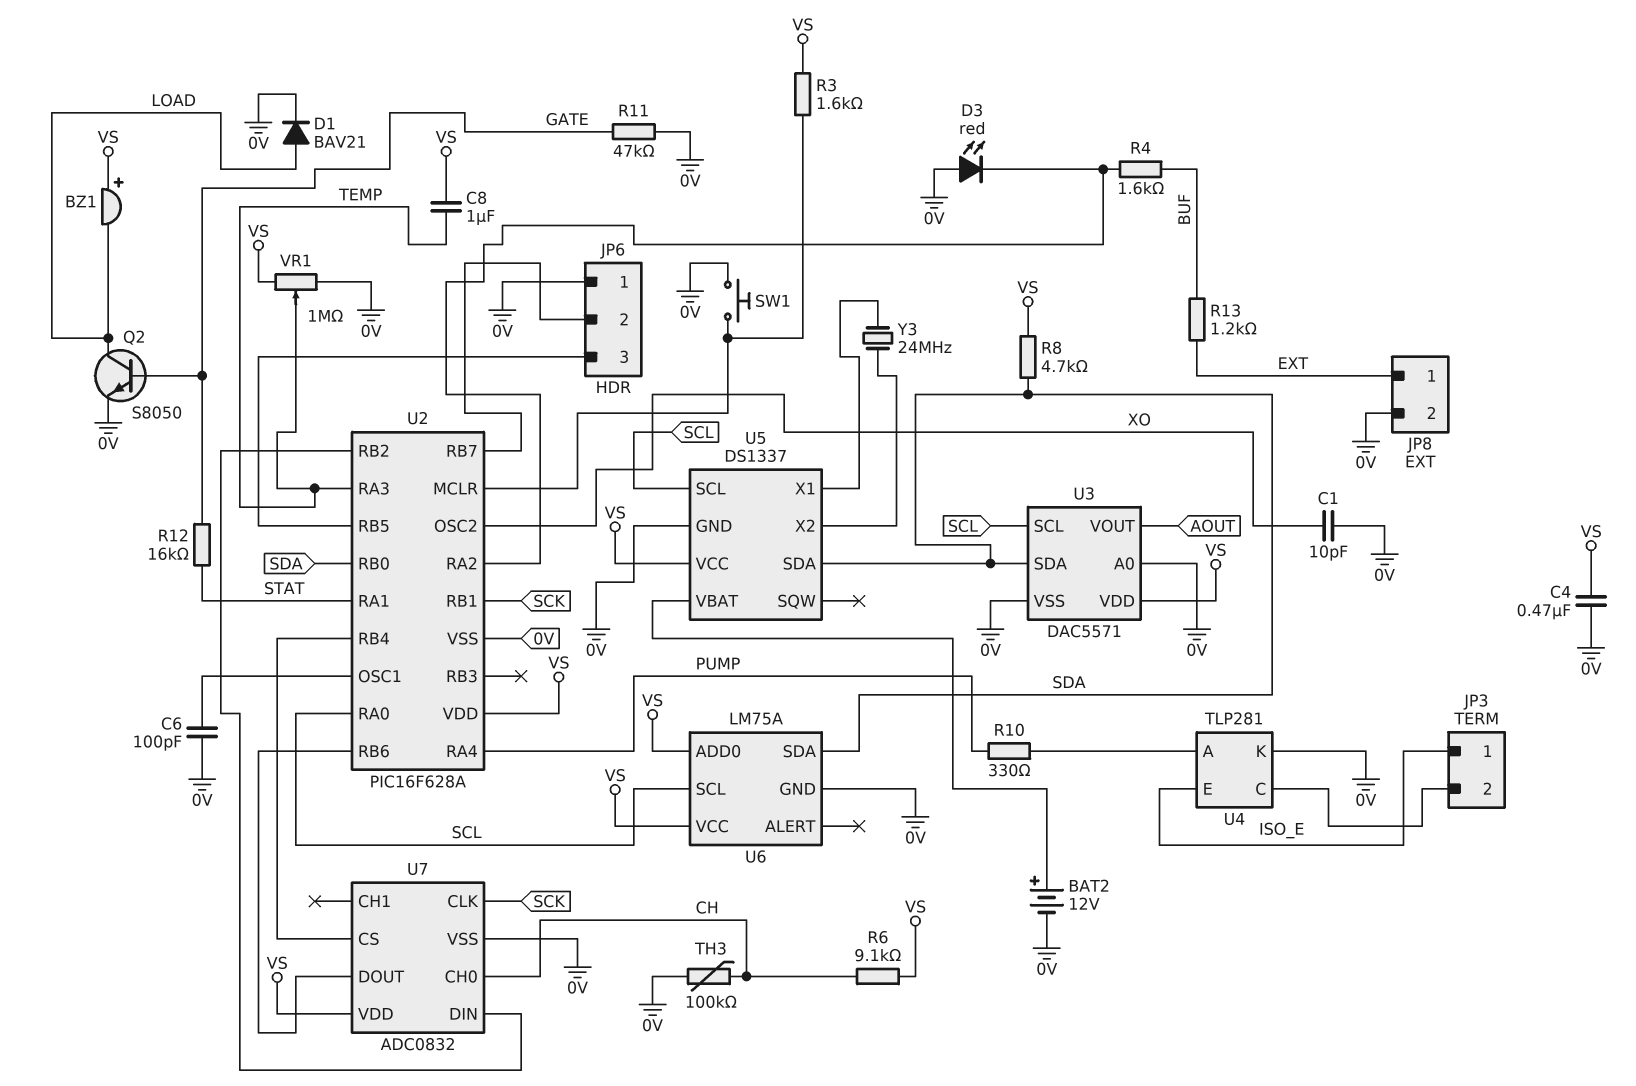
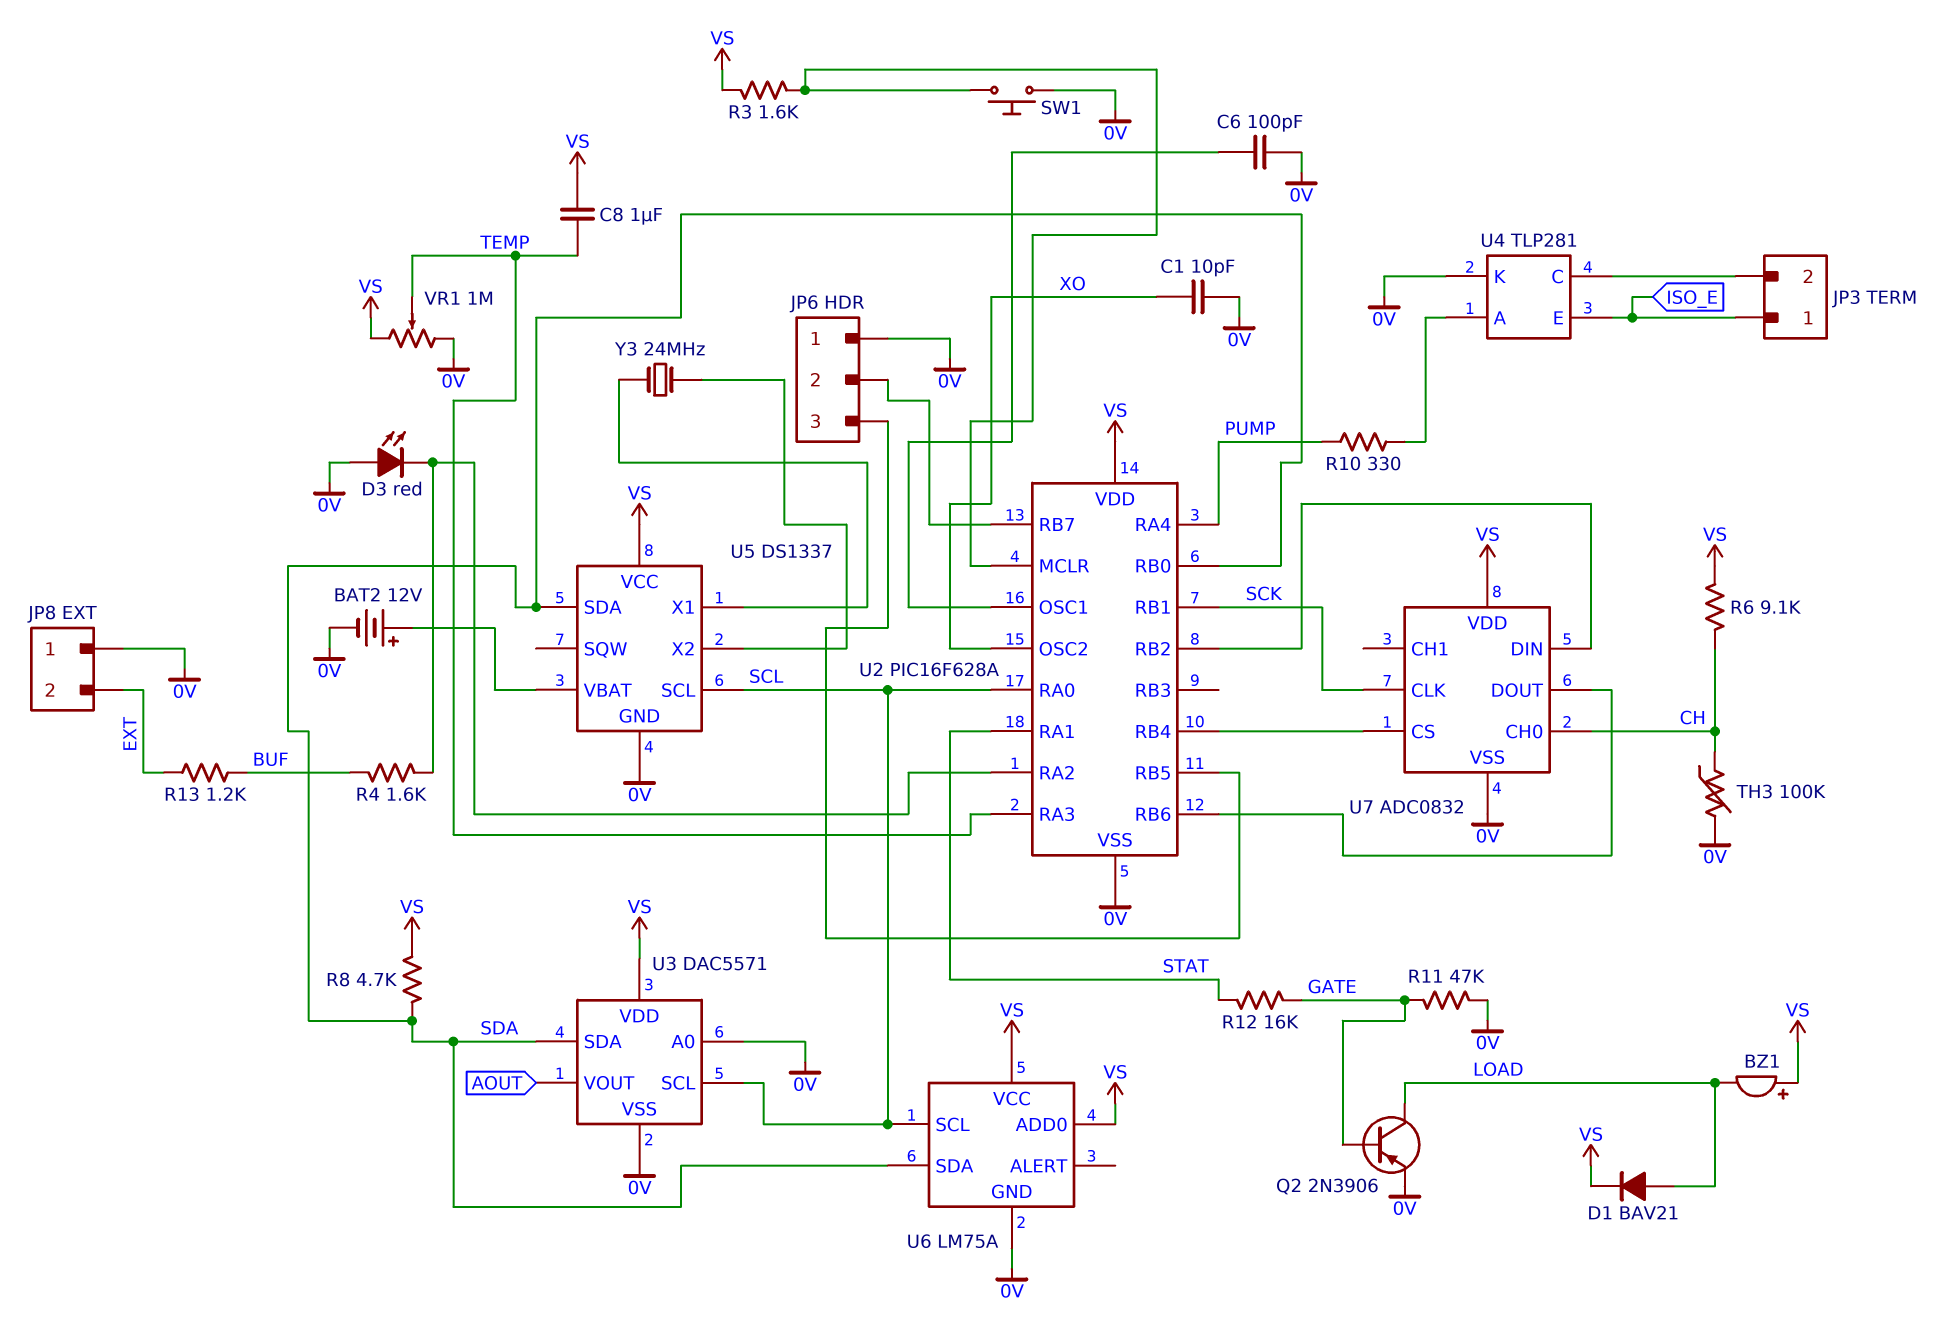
C4: 470nF (0V, VS) -> none
D1: diode BAV21 (A LOAD, K 0V) -> diode BAV21 (A LOAD, K VS)
JP8 pin 1: EXT -> 0V
JP8 pin 2: 0V -> EXT
Q2: NPN S8050 (B GATE, C LOAD, E 0V) -> PNP 2N3906 (B GATE, C LOAD, E 0V)

